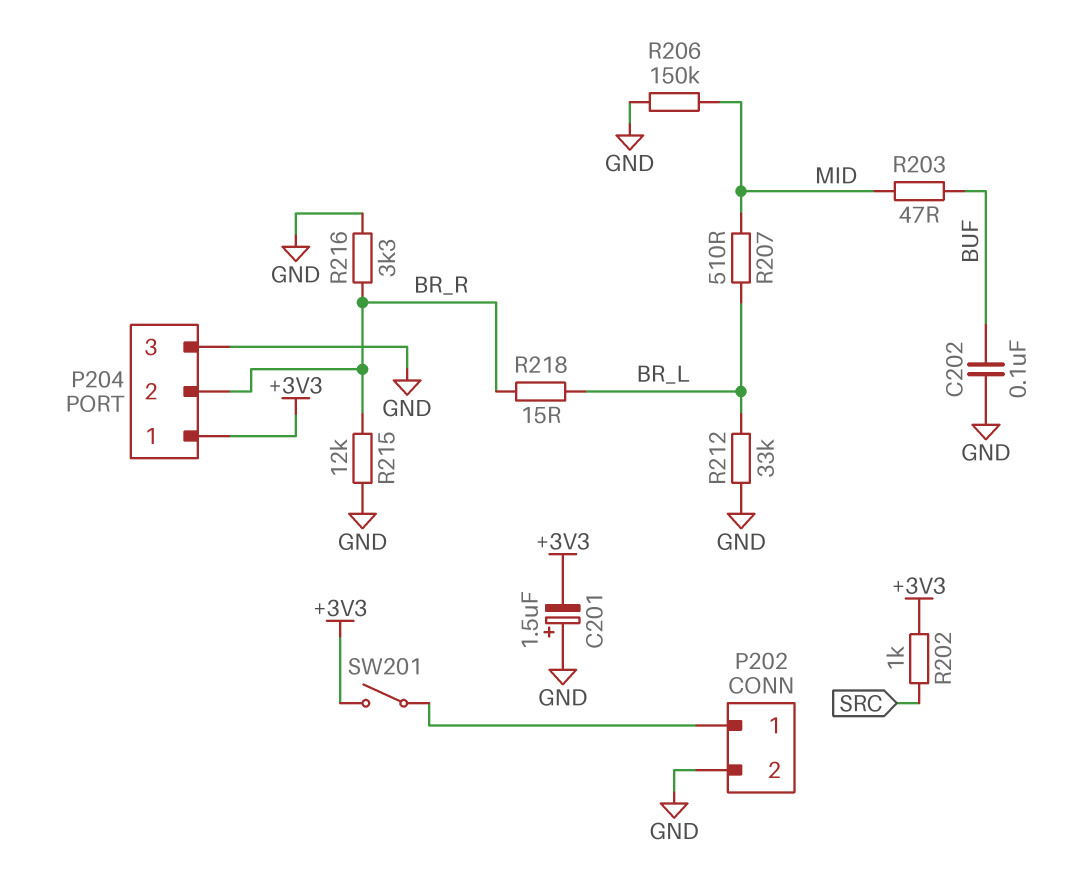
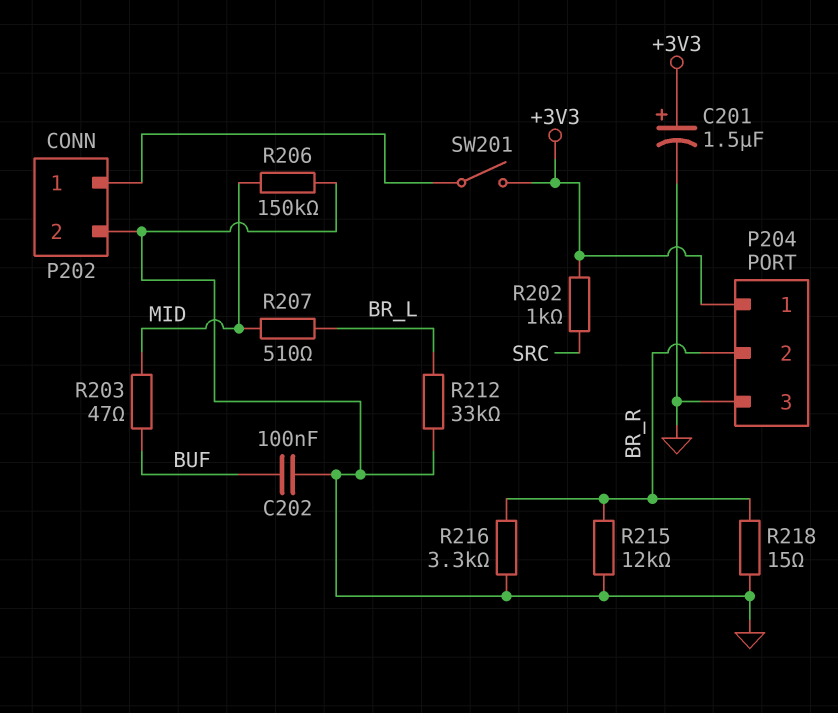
C201: 1.5uF (plus GND, minus +3V3) -> 1.5uF (plus +3V3, minus GND)
R218: 15 (BR_L, BR_R) -> 15 (BR_R, GND)

